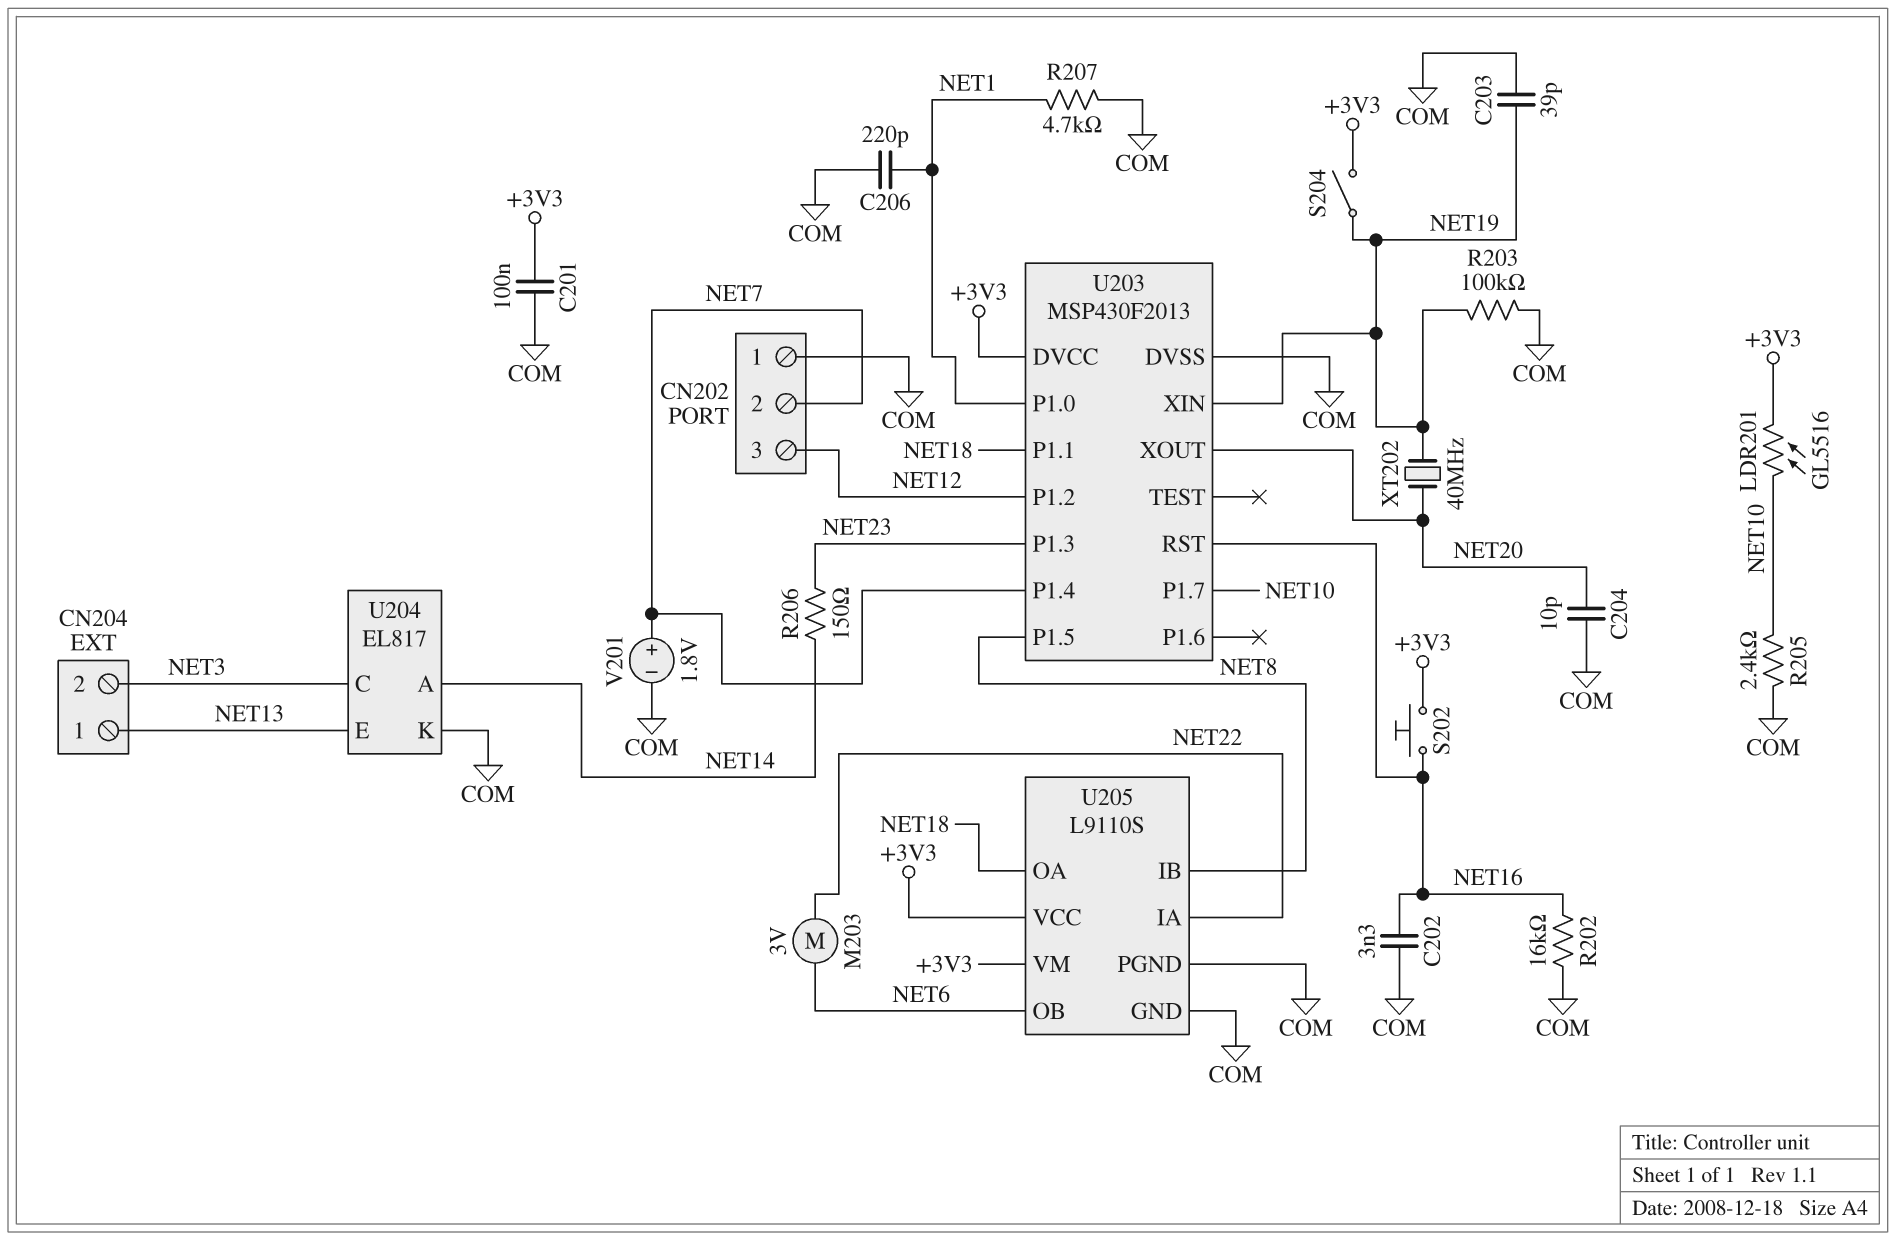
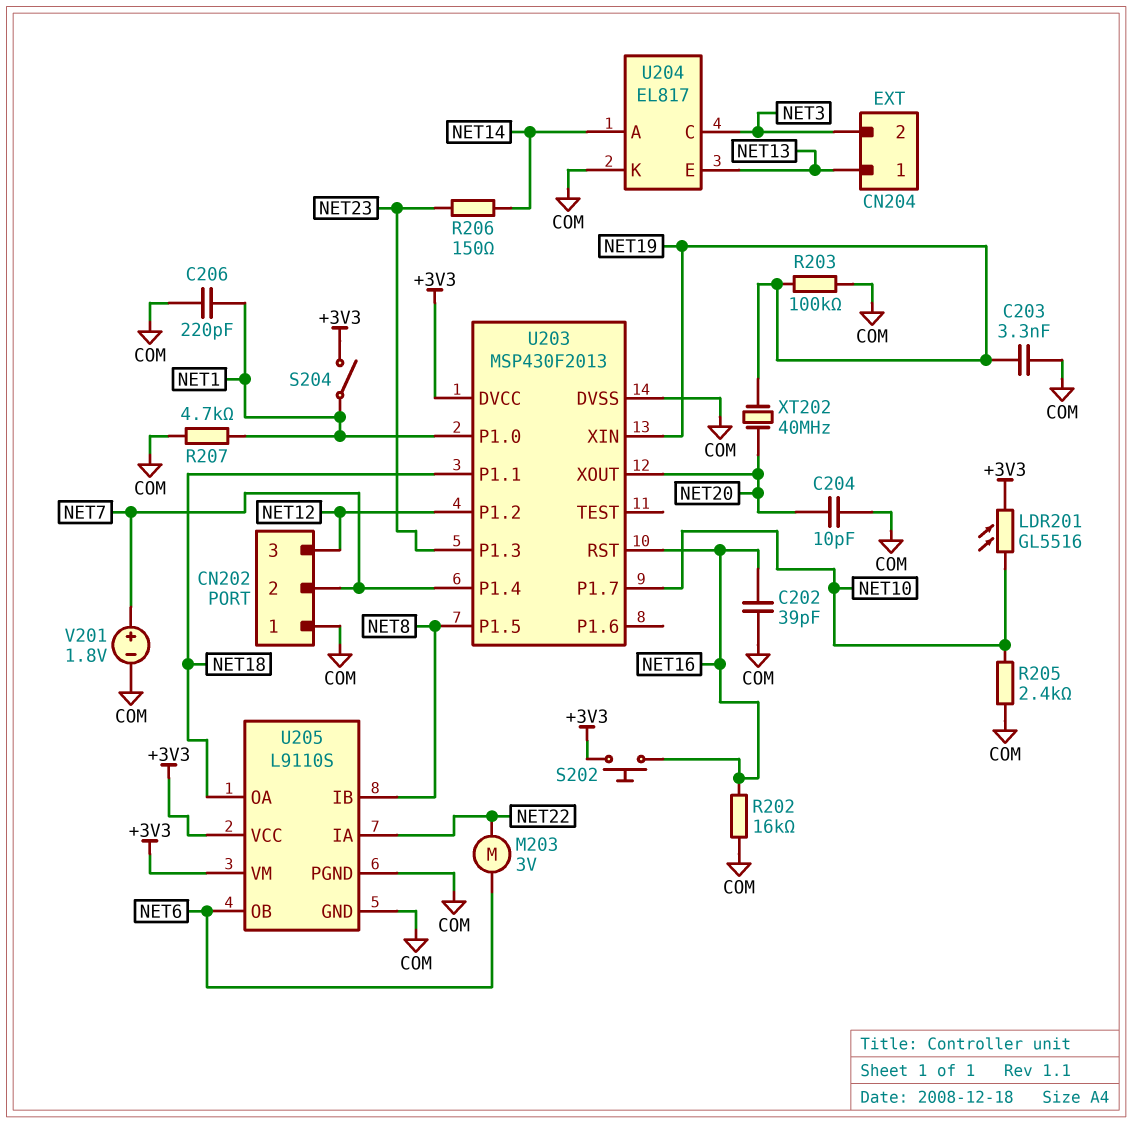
C201: 100nF (+3V3, COM) -> none
C202: 3.3nF (COM, NET16) -> 39pF (COM, NET16)
C203: 39pF (COM, NET19) -> 3.3nF (COM, NET19)
S204: switch (+3V3, NET19) -> switch (+3V3, NET1)

